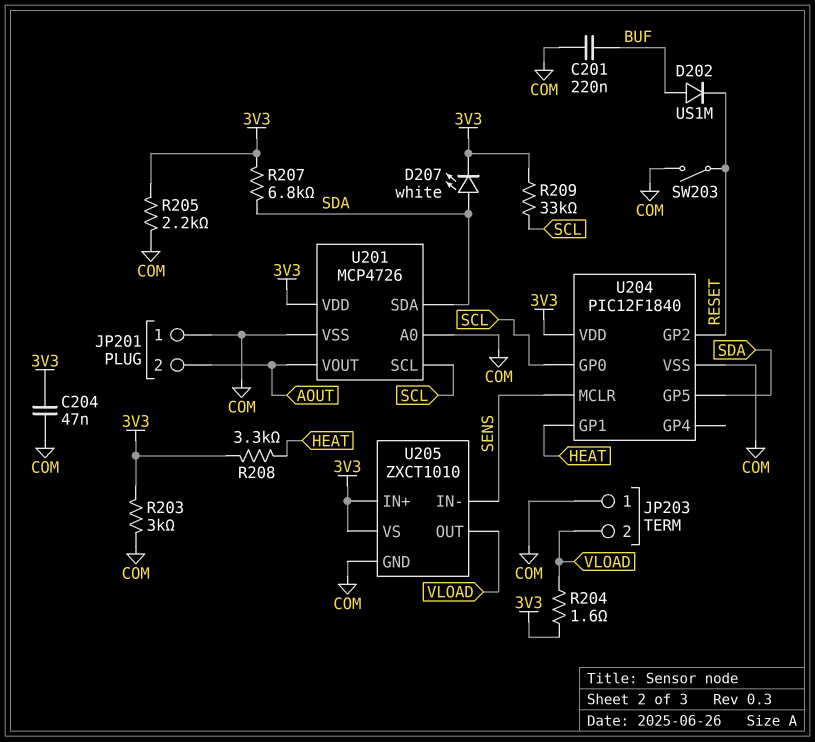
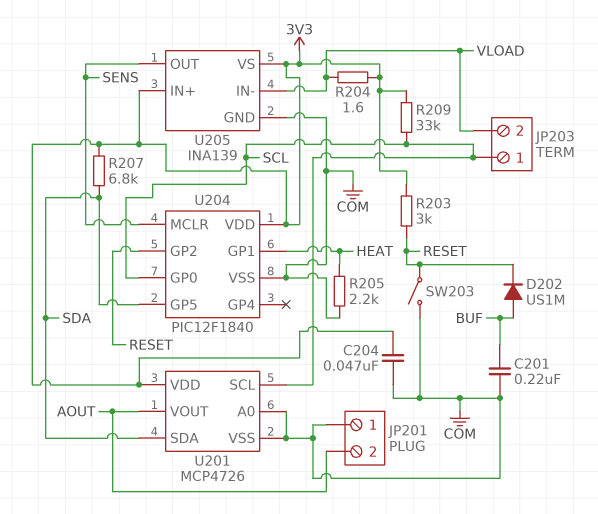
D207: LED white (A SDA, K 3V3) -> none
JP203 pin 1: COM -> SCL
R203: 3k (3V3, COM) -> 3k (3V3, RESET)
R205: 2.2k (3V3, COM) -> 2.2k (COM, HEAT)
R208: 3.3k (3V3, HEAT) -> none
U205: ZXCT1010 -> INA139
U205 pin IN-: SENS -> VLOAD
U205 pin OUT: VLOAD -> SENS

